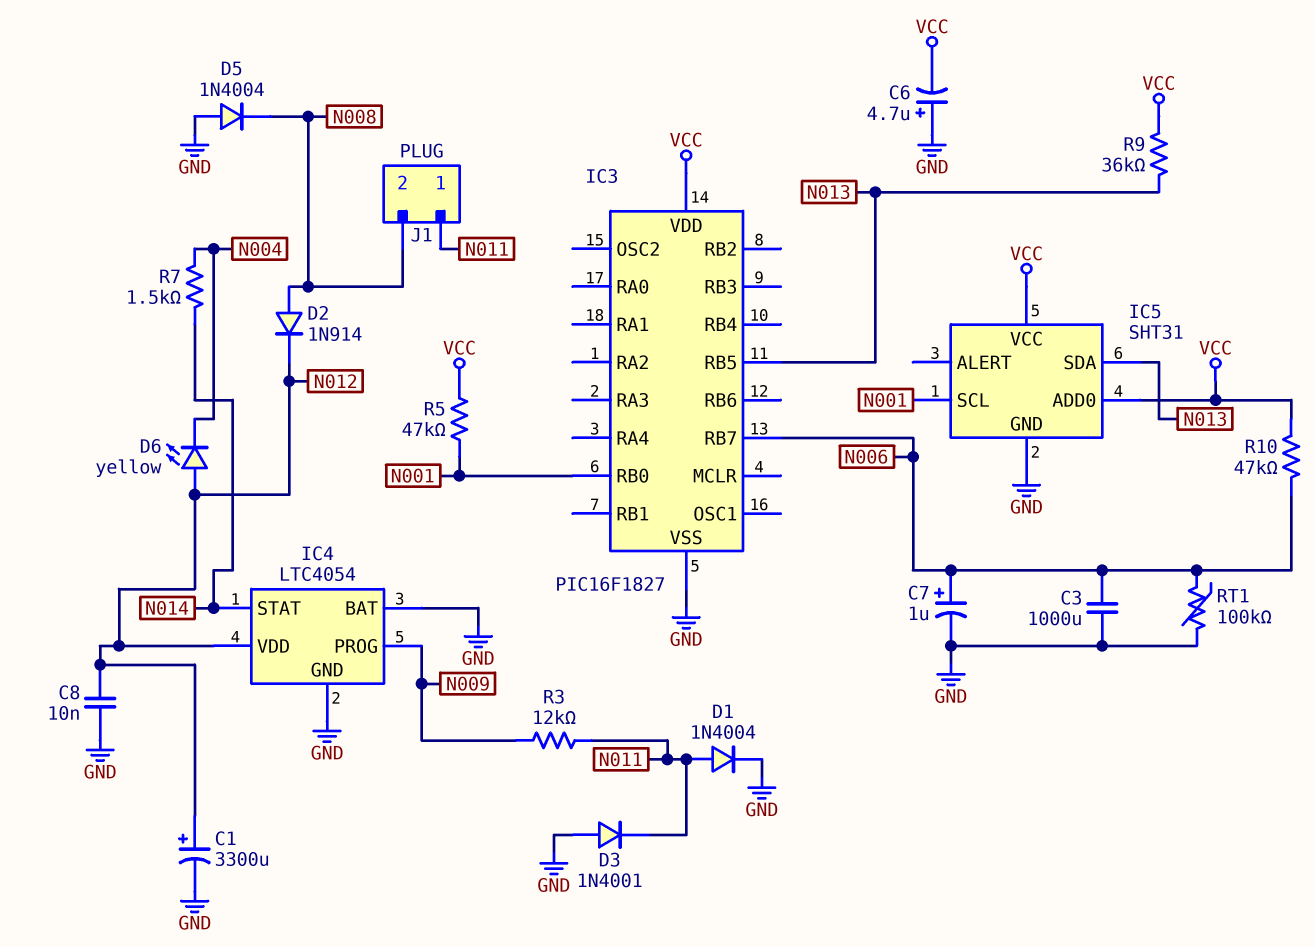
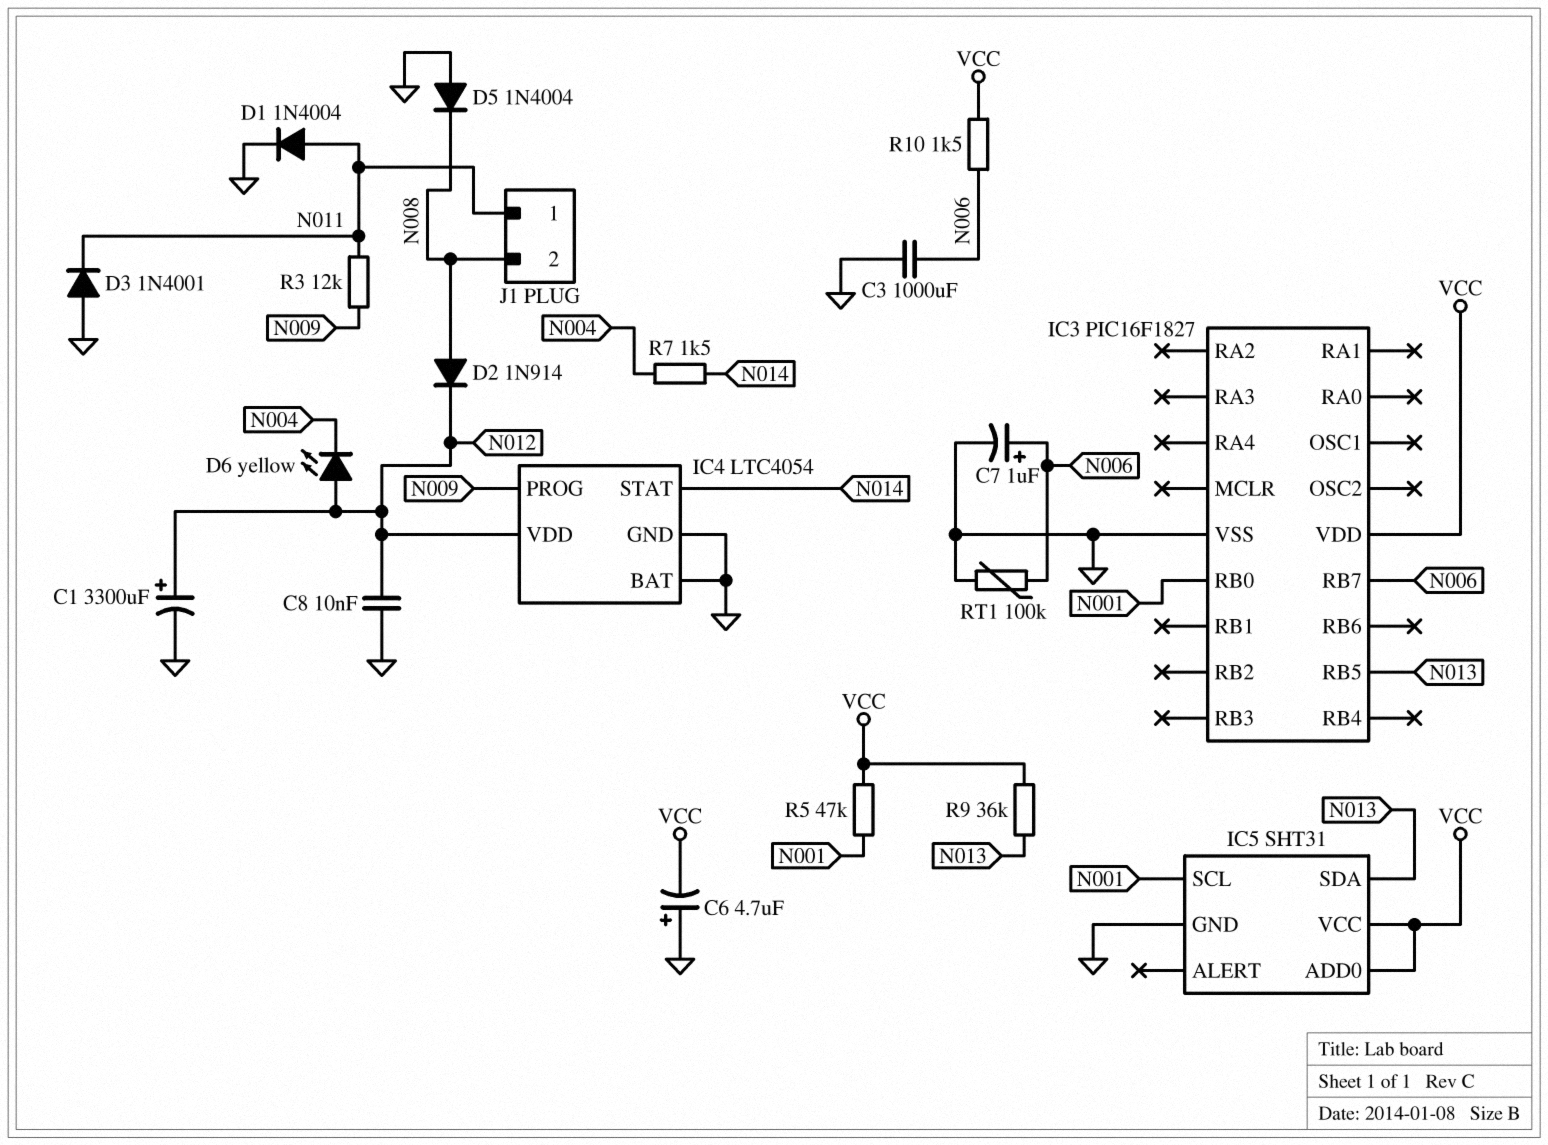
R10: 47k (N006, VCC) -> 1.5k (N006, VCC)

